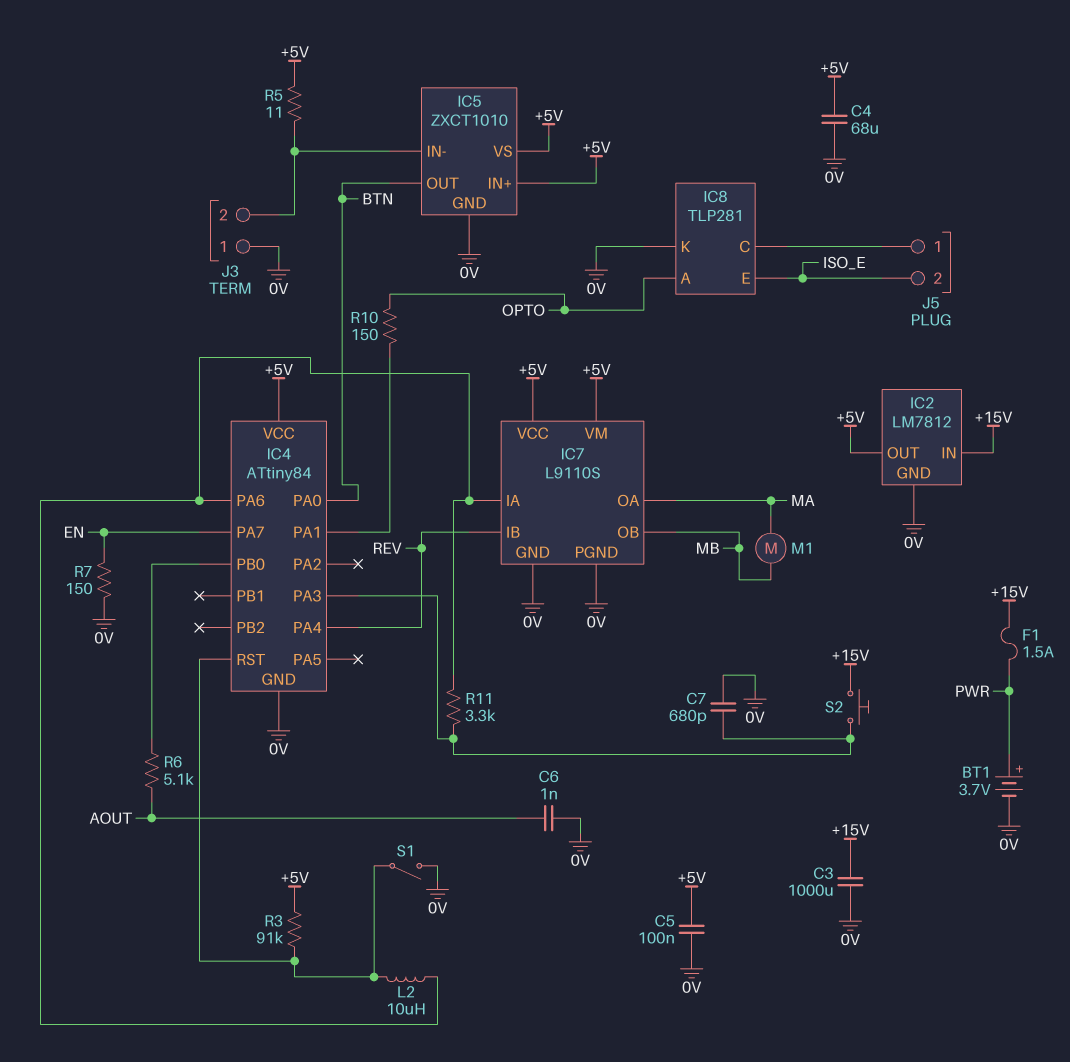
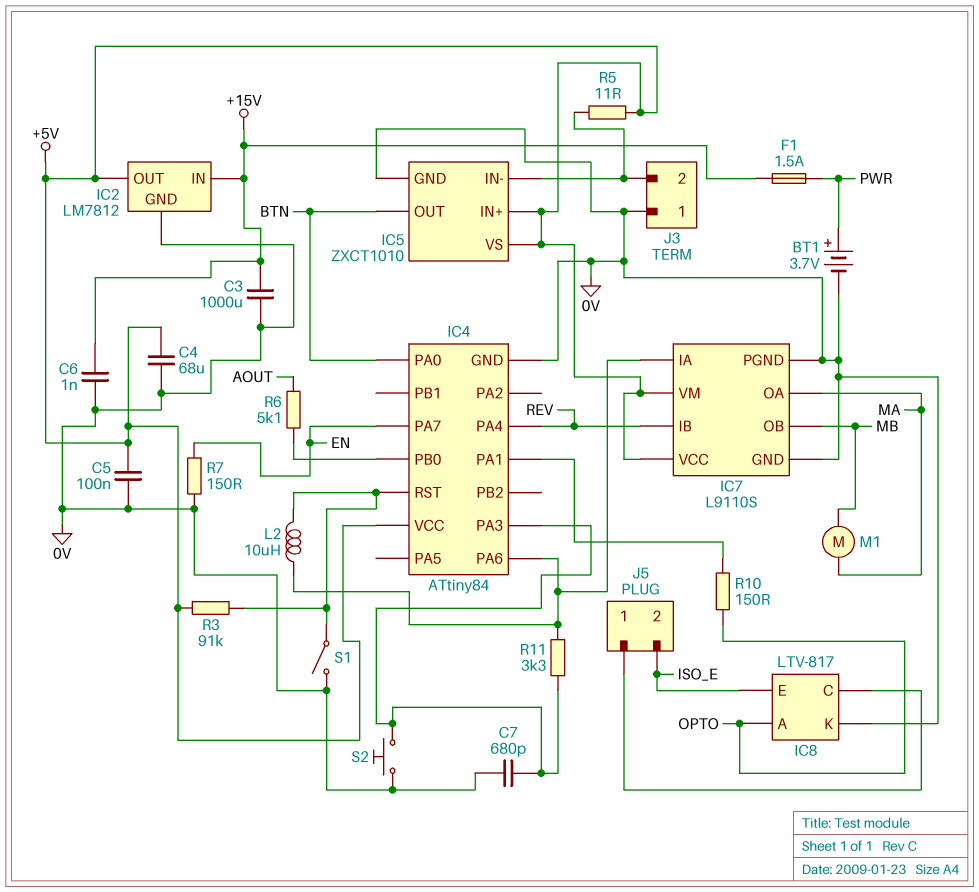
C6: 1nF (0V, AOUT) -> 1nF (+15V, 0V)
IC8: TLP281 -> LTV-817
S2: button (+15V, IC4/PA3) -> button (0V, IC4/PA3)

